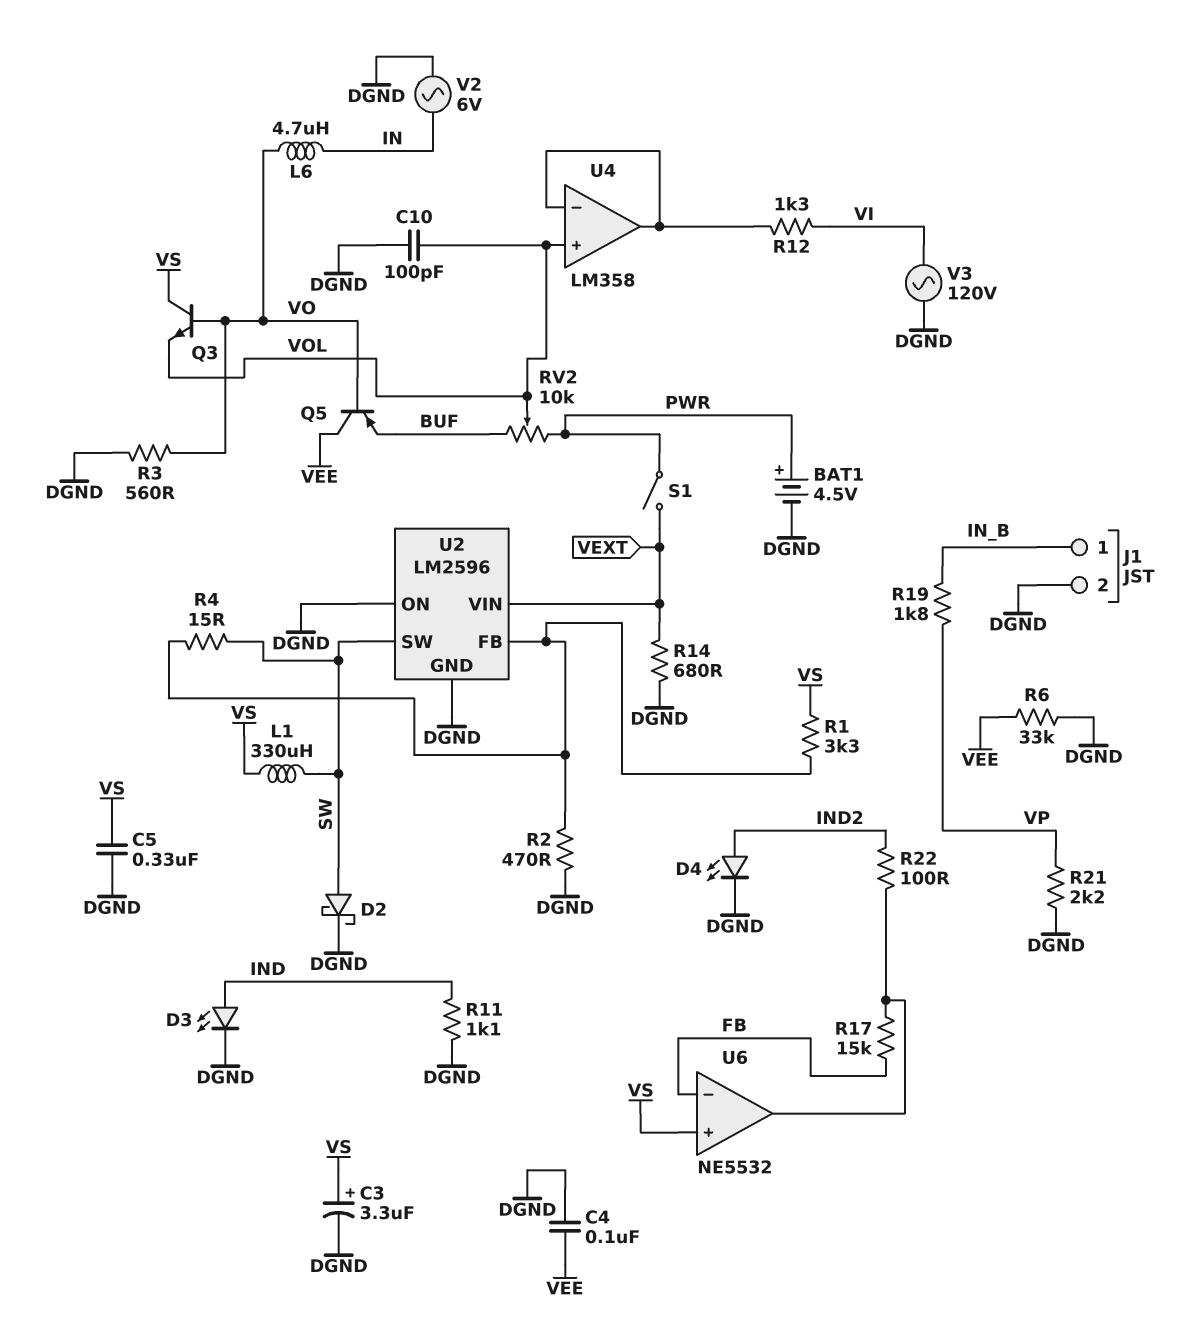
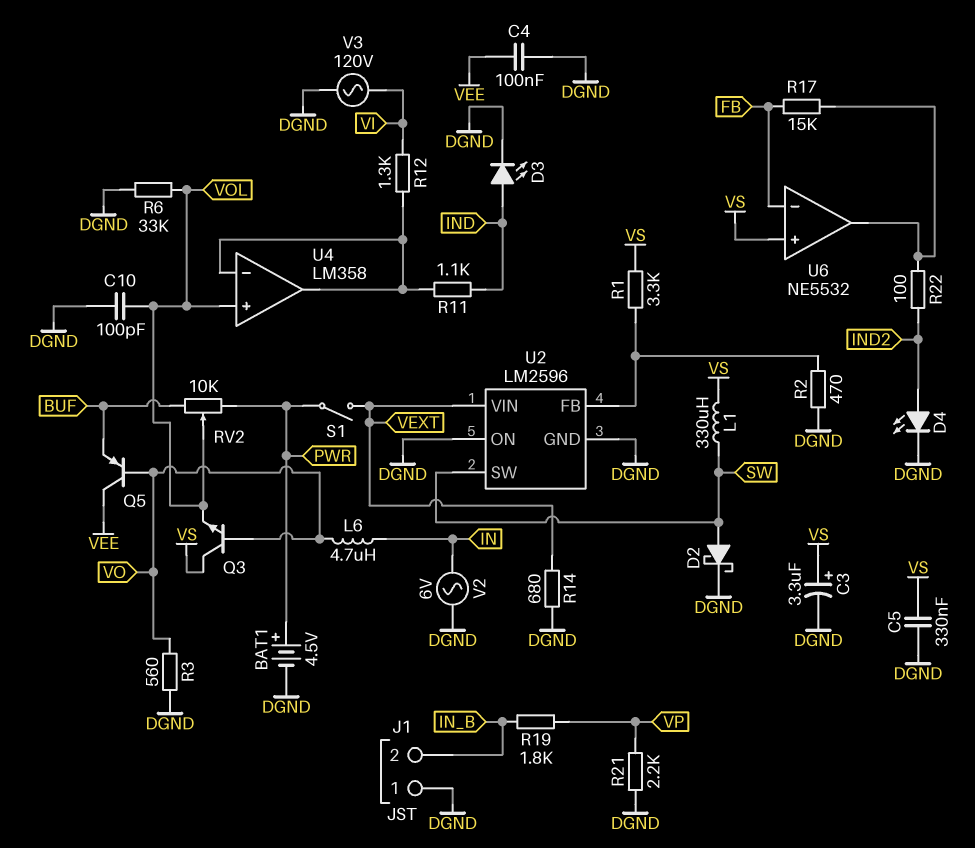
J1 pin 1: IN_B -> DGND
J1 pin 2: DGND -> IN_B
R4: 15 (SW, U2/FB) -> none
R6: 33k (DGND, VEE) -> 33k (DGND, VOL)
R11: 1.1k (DGND, IND) -> 1.1k (IND, U4/in-)

